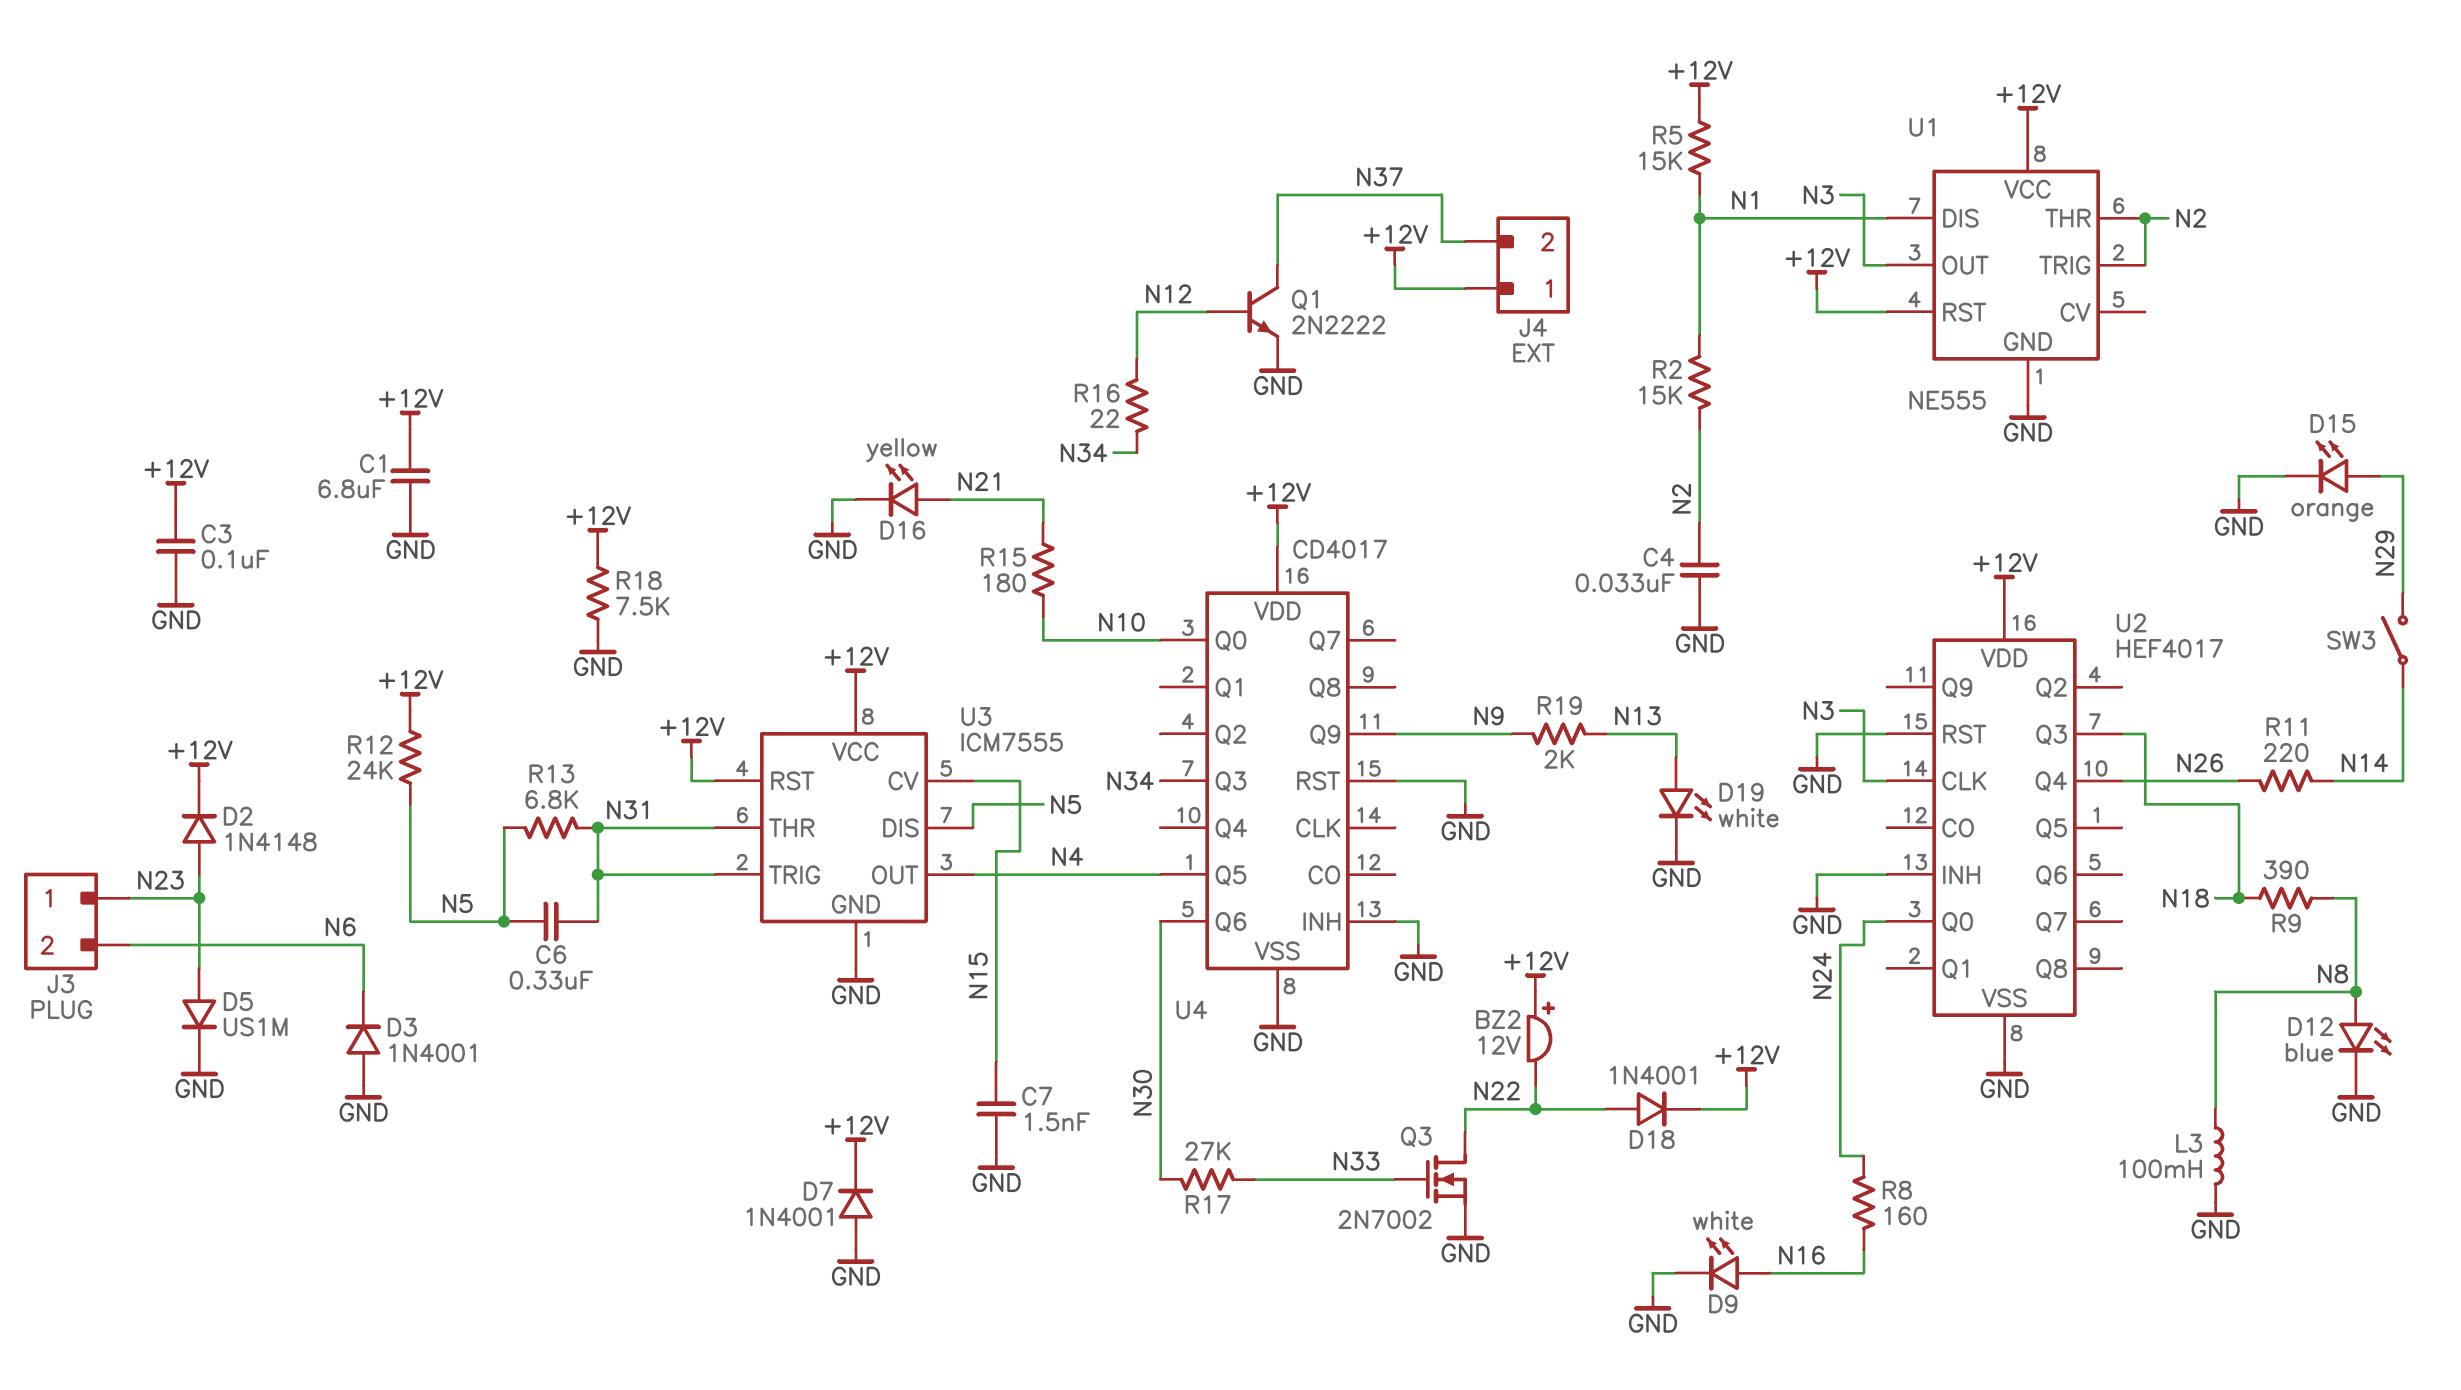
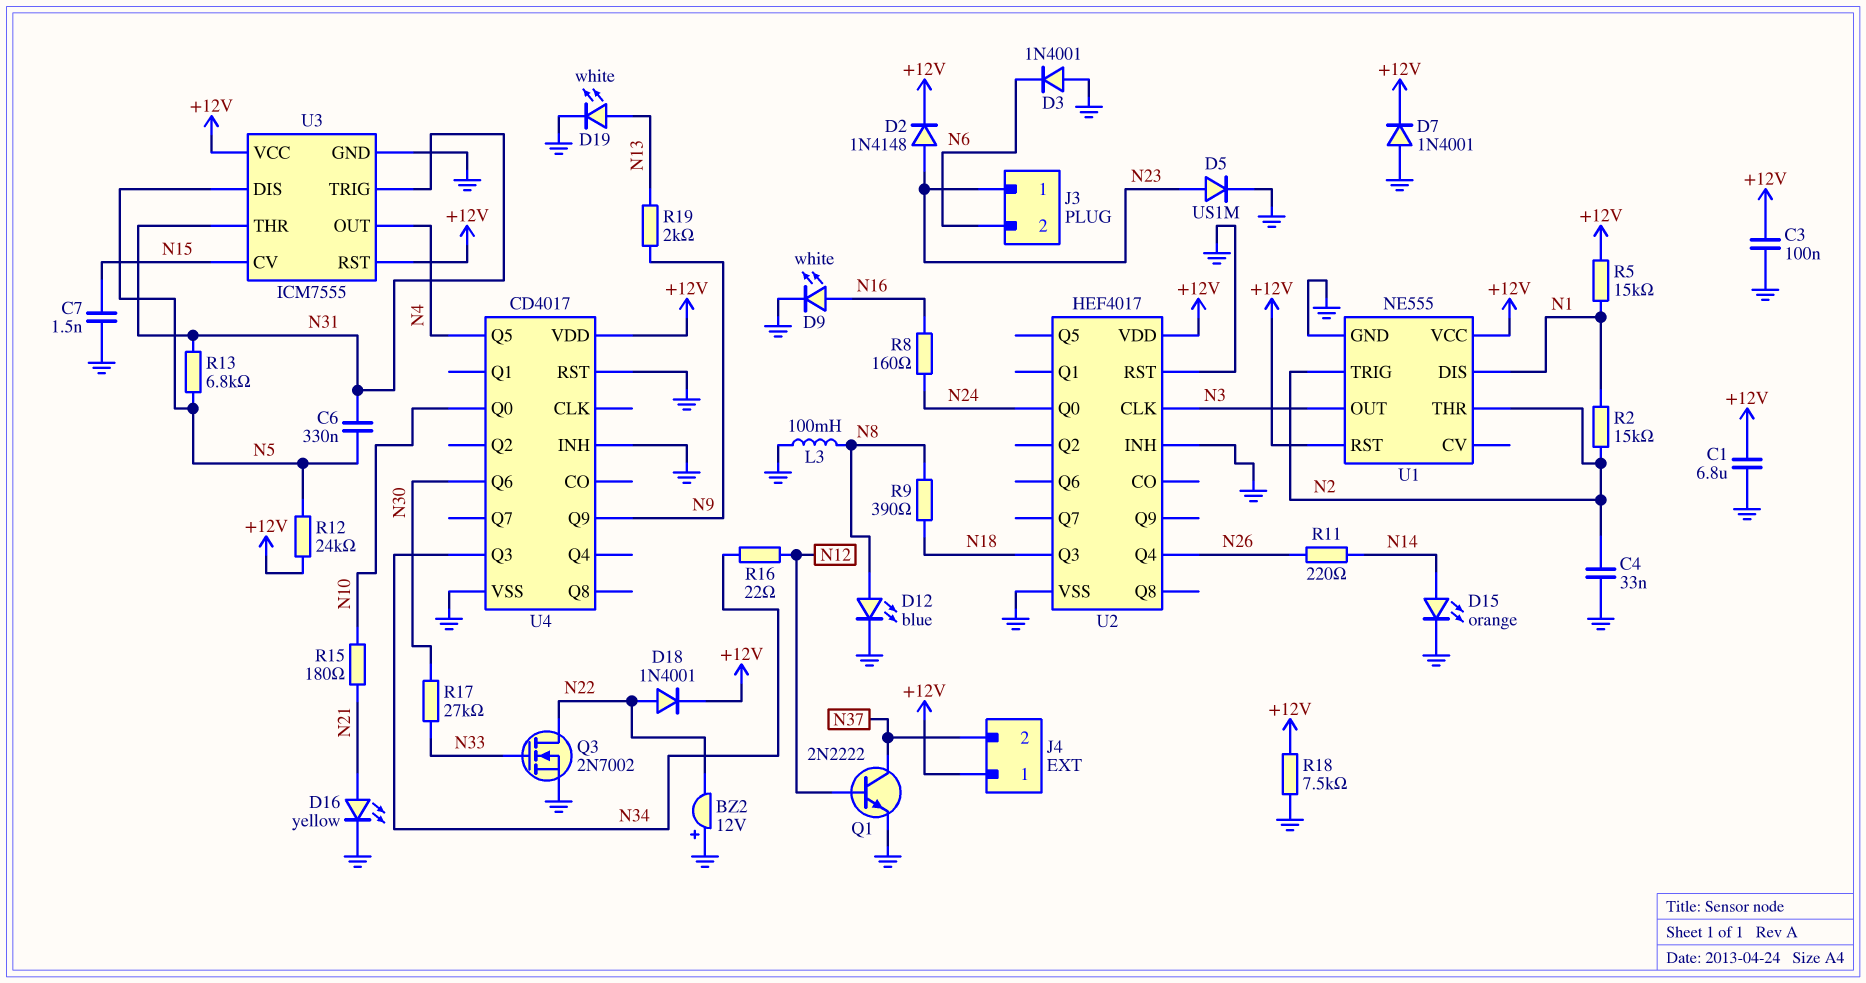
BZ2: buzzer 12V (plus +12V, minus N22) -> buzzer 12V (plus GND, minus N22)
D15: LED orange (A N29, K GND) -> LED orange (A N14, K GND)
SW3: switch (N14, N29) -> none

